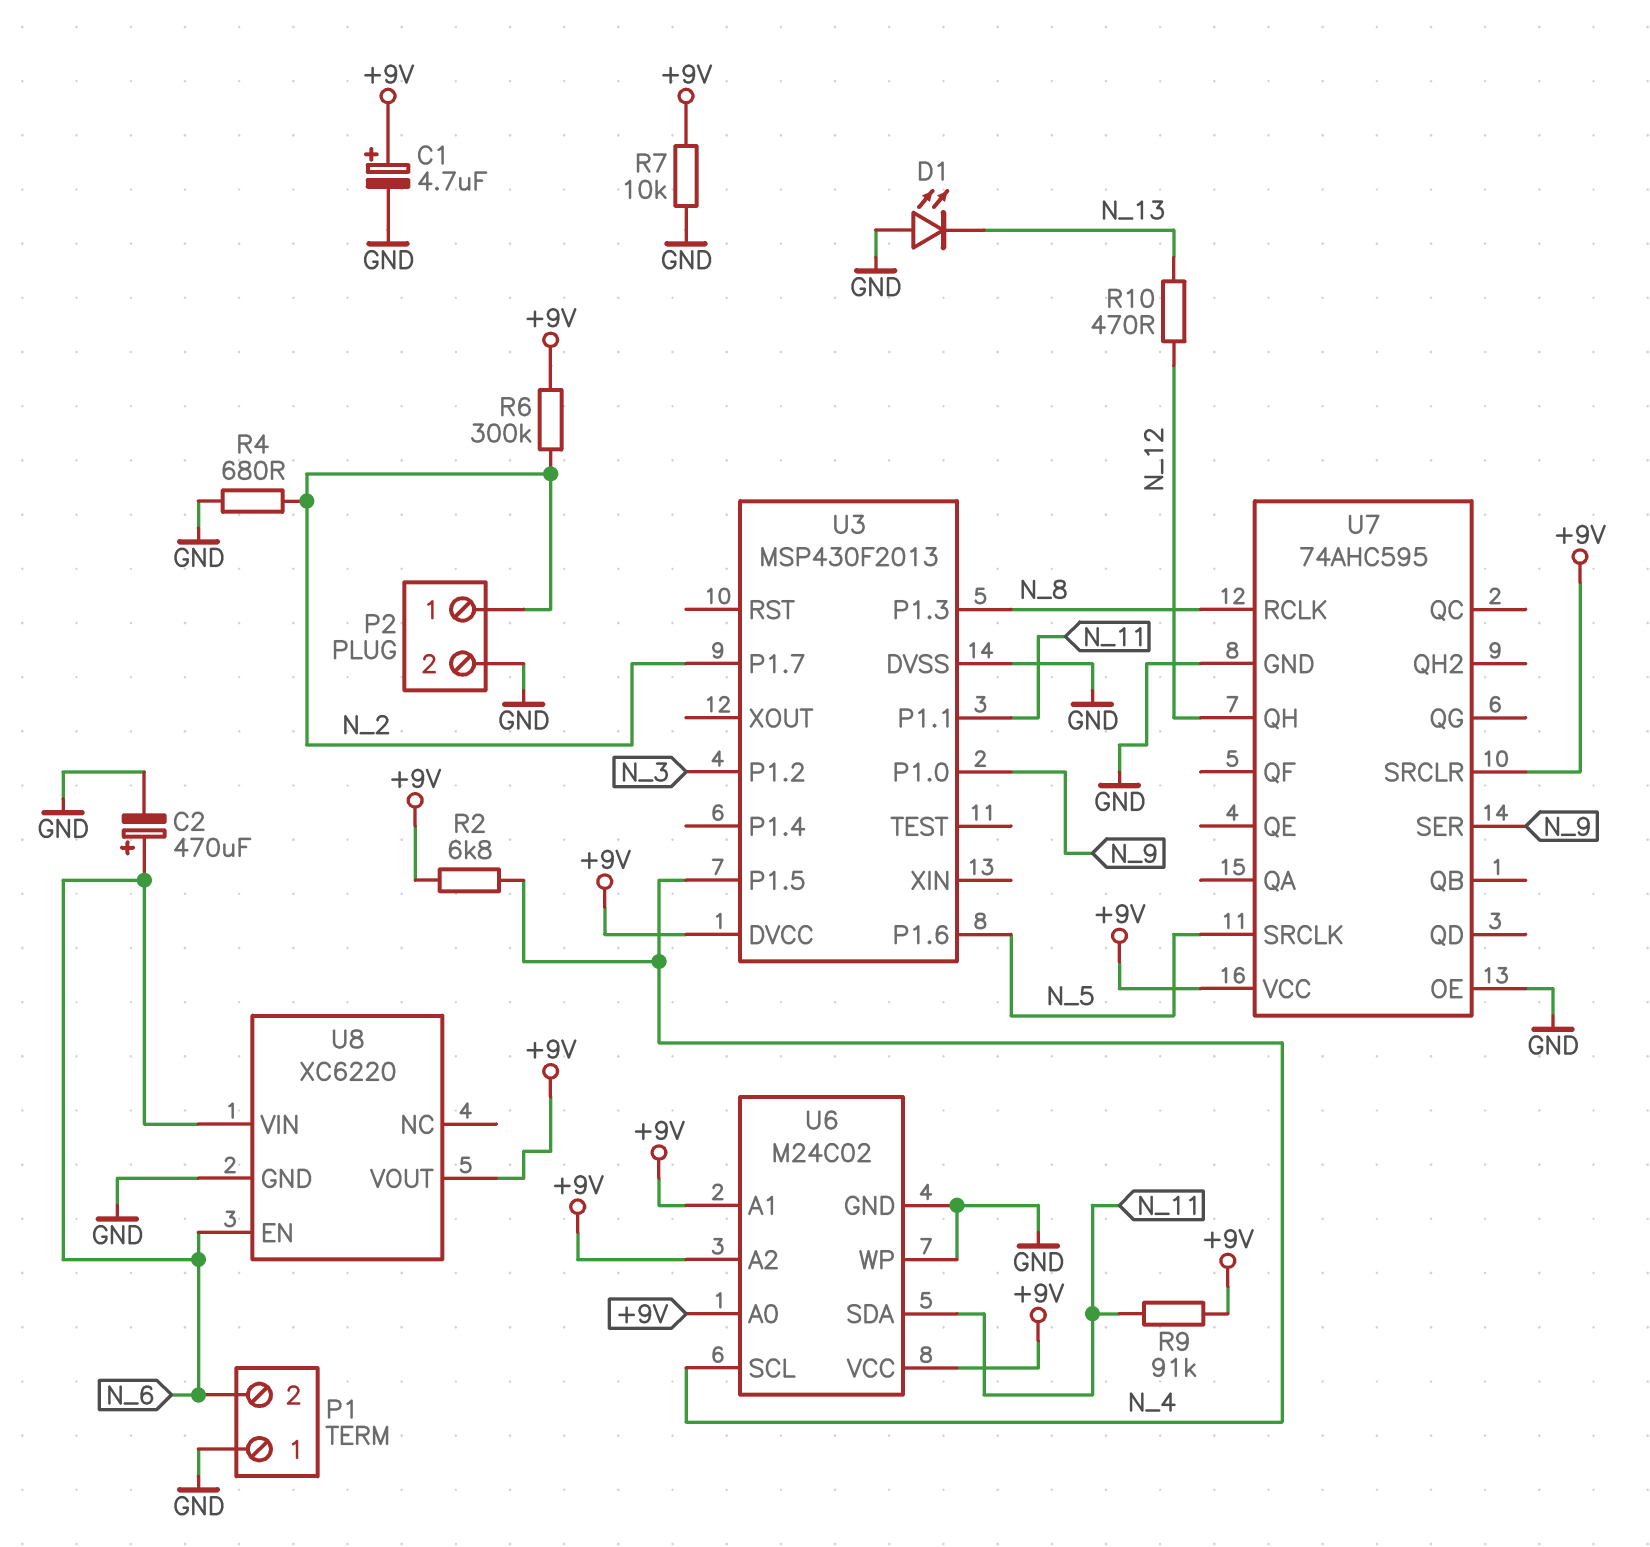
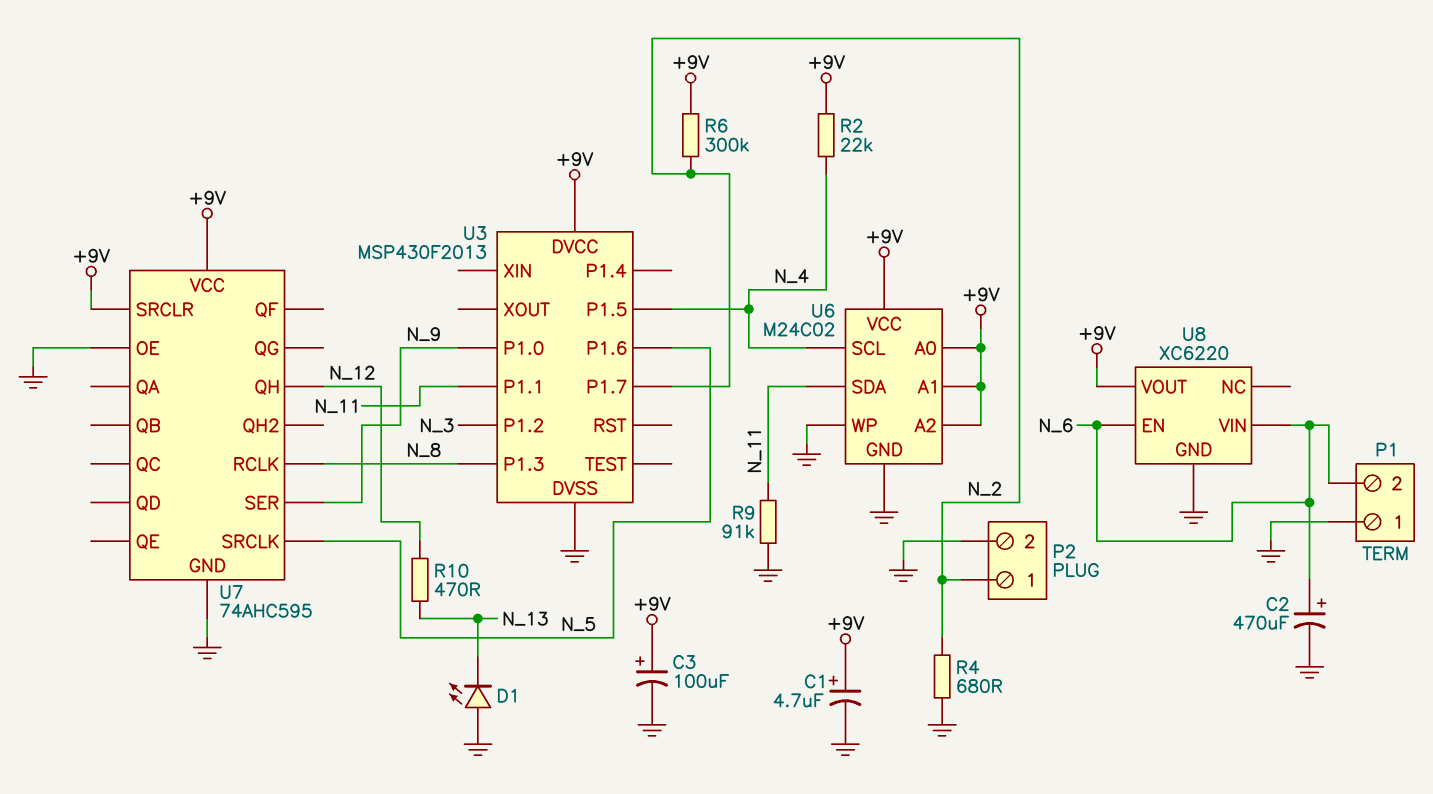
C3: none -> 100uF (plus +9V, minus GND)
R2: 6.8k (+9V, N_4) -> 22k (+9V, N_4)
R7: 10k (+9V, GND) -> none
R9: 91k (+9V, N_11) -> 91k (GND, N_11)

